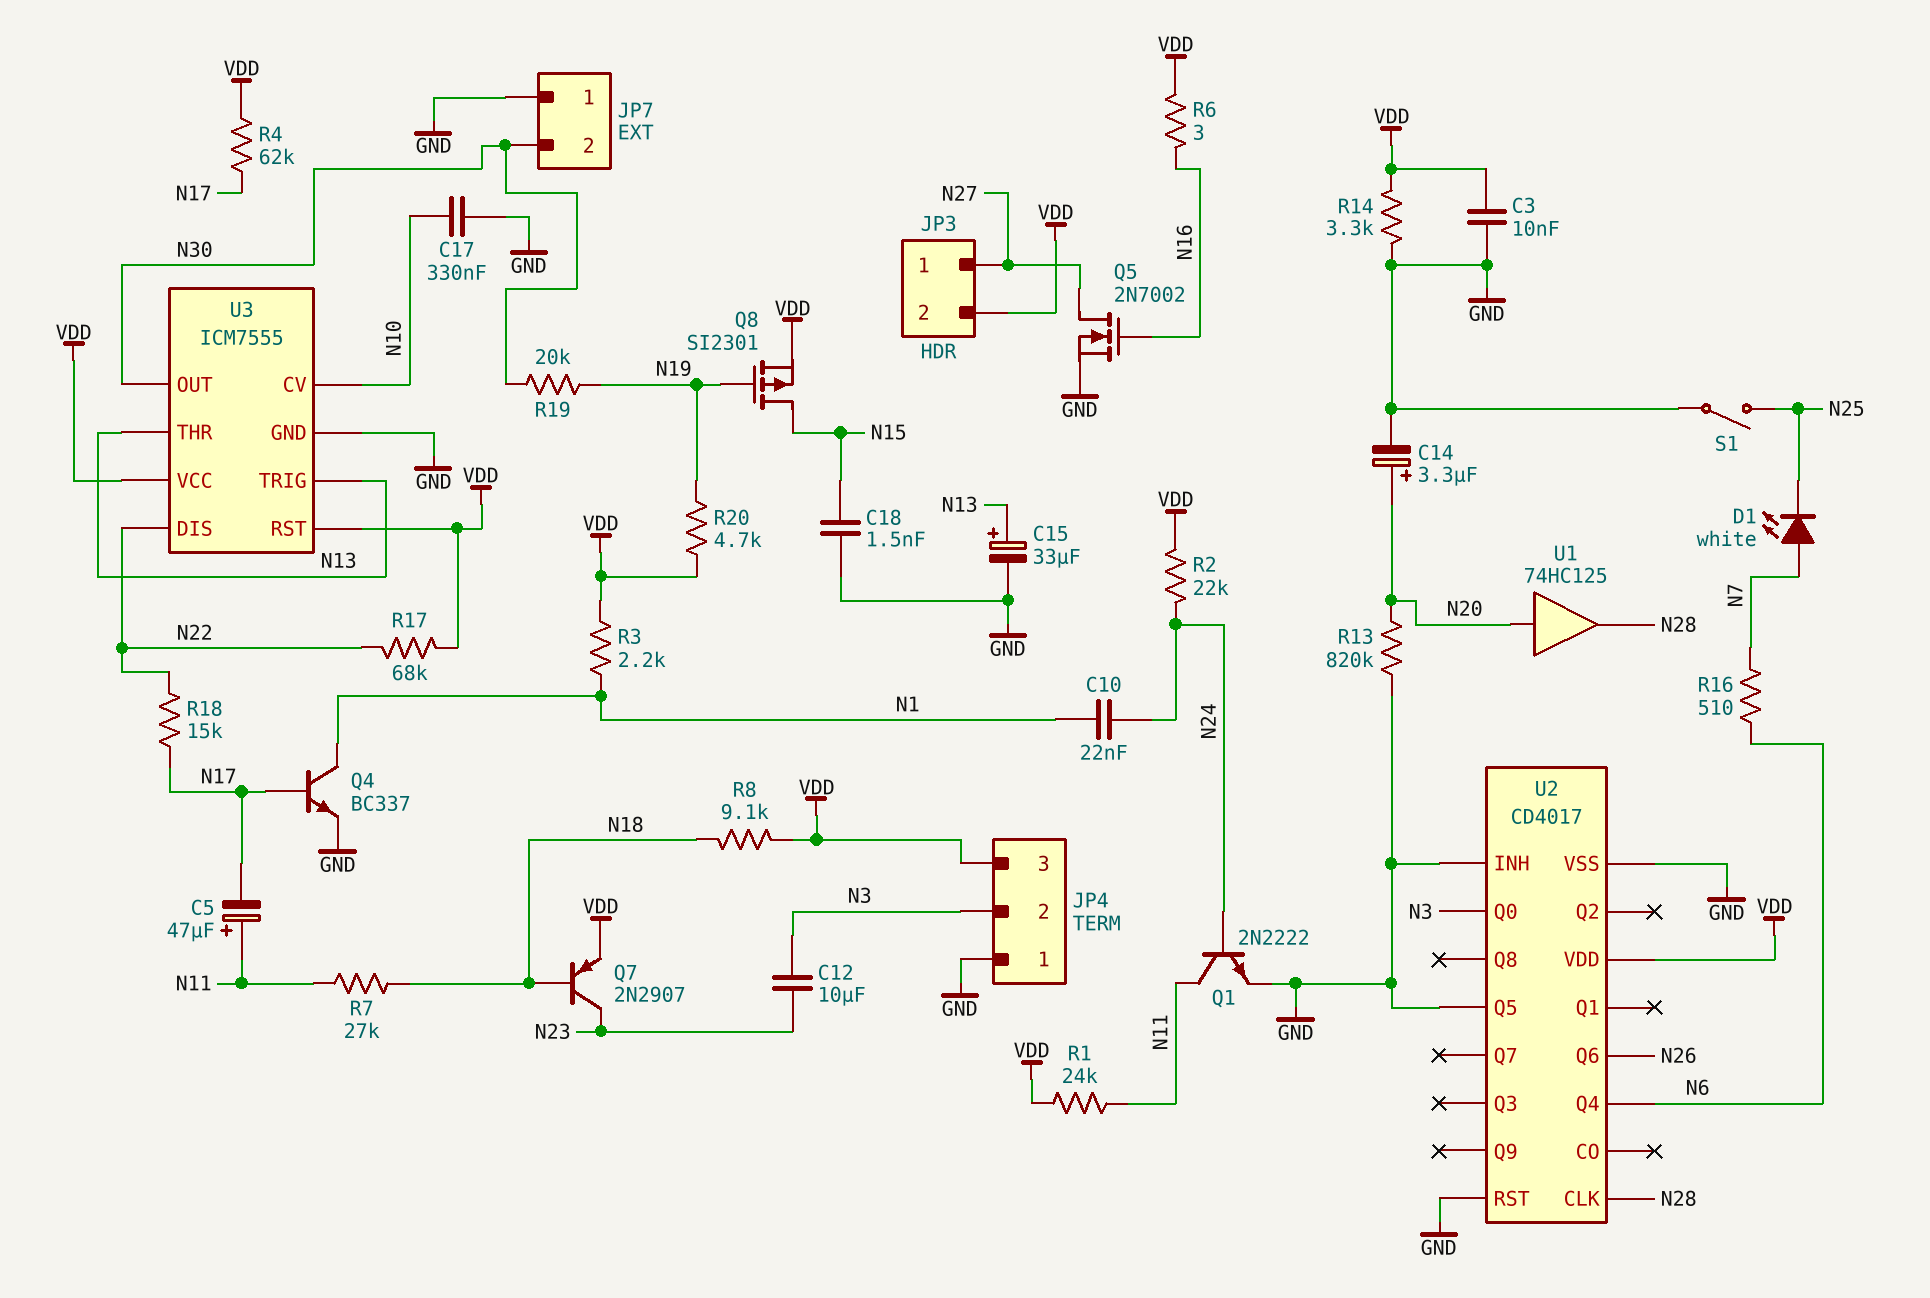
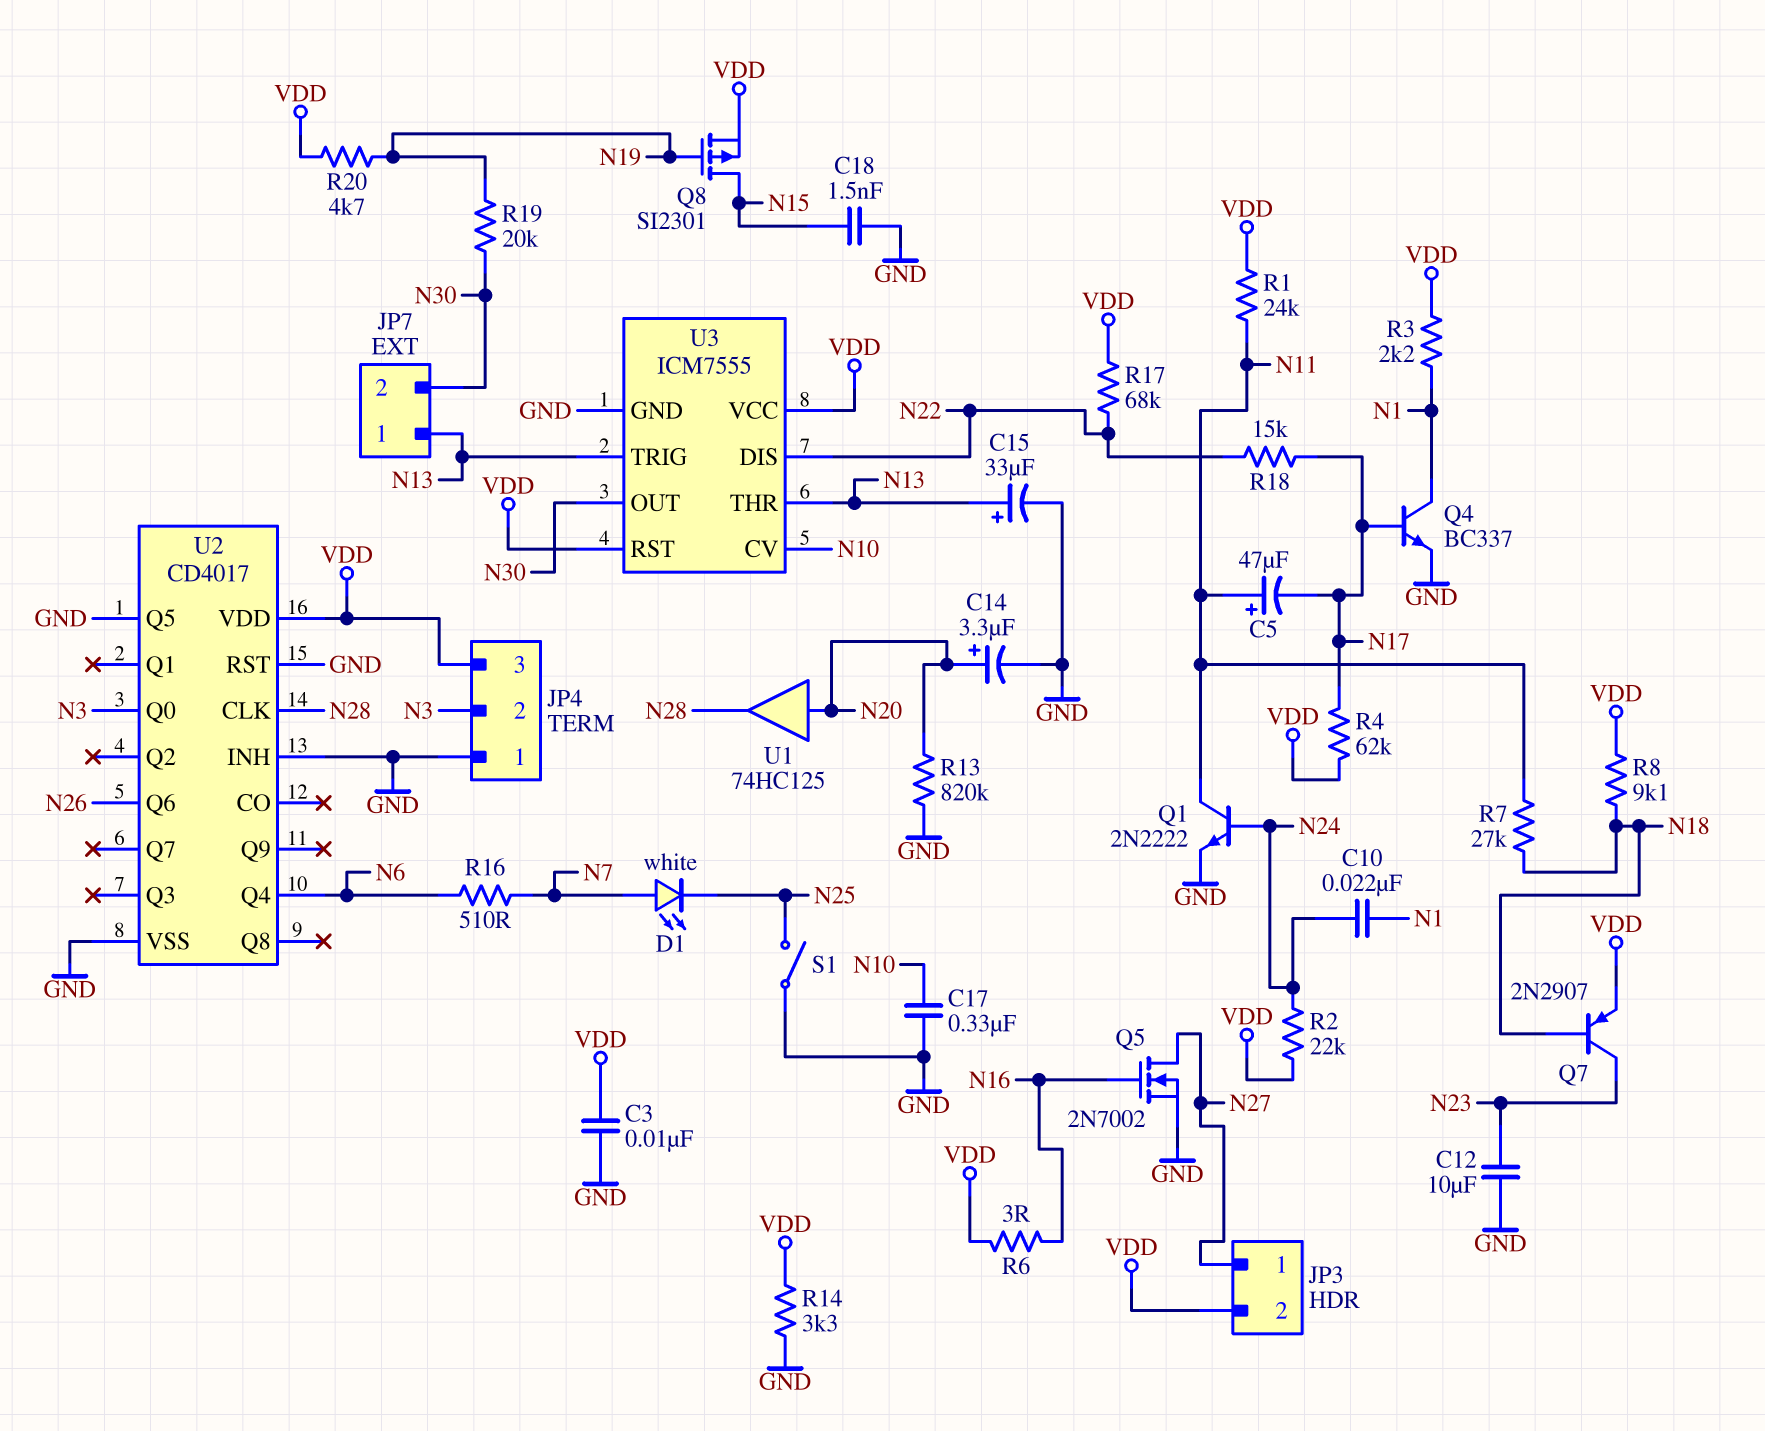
C12: 10uF (N3, N23) -> 10uF (GND, N23)
JP7 pin 1: GND -> N13

